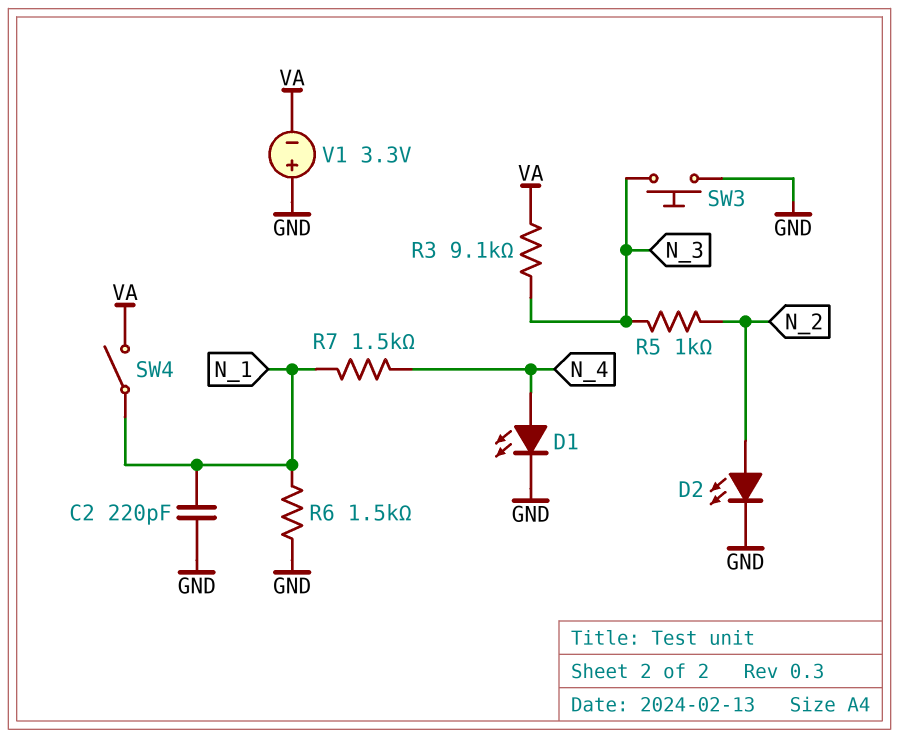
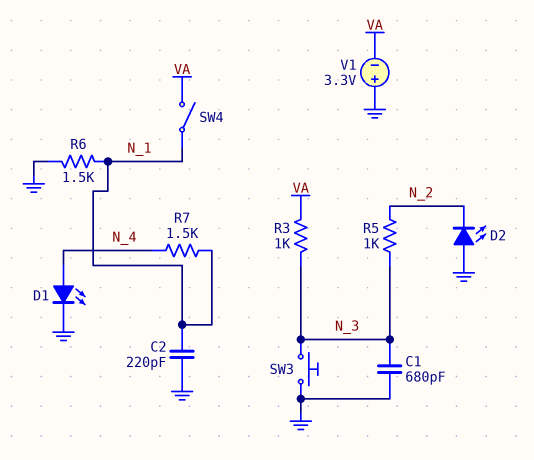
C1: none -> 680pF (GND, N_3)
D2: LED (A N_2, K GND) -> LED (A GND, K N_2)
R3: 9.1k (N_3, VA) -> 1k (N_3, VA)

